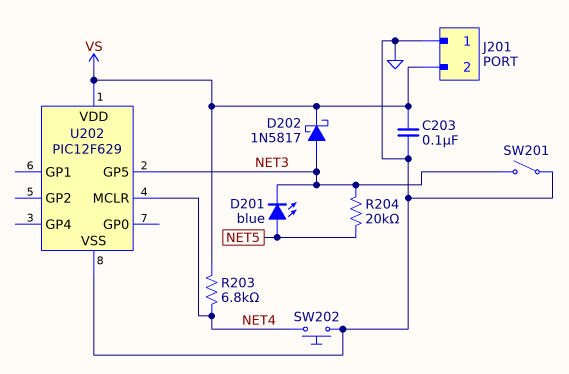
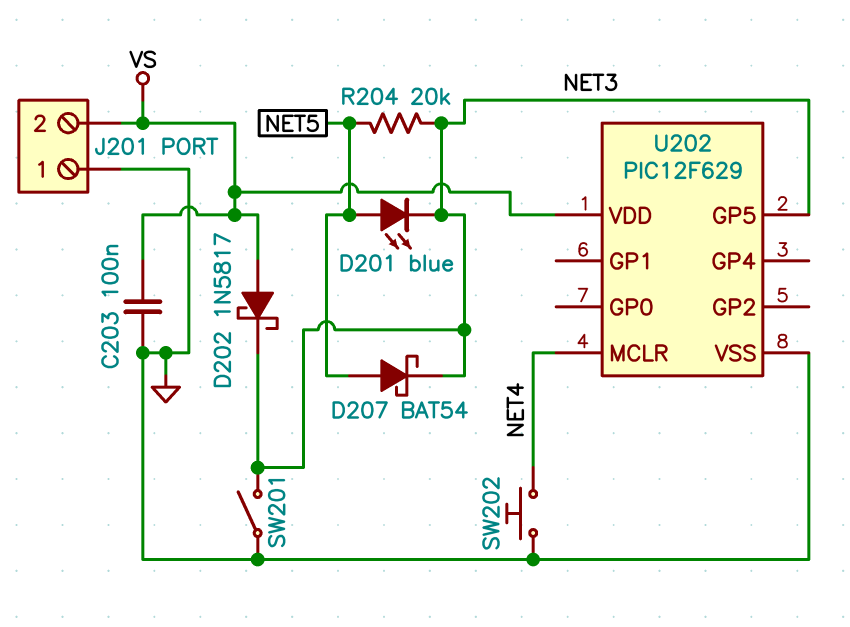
D202: schottky 1N5817 (A NET3, K VS) -> schottky 1N5817 (A VS, K NET3)
D207: none -> schottky BAT54 (A NET5, K NET3)
R203: 6.8k (NET4, VS) -> none

